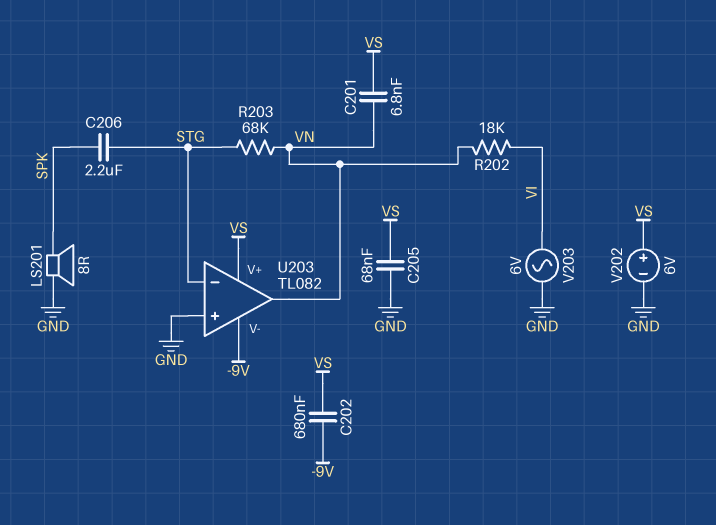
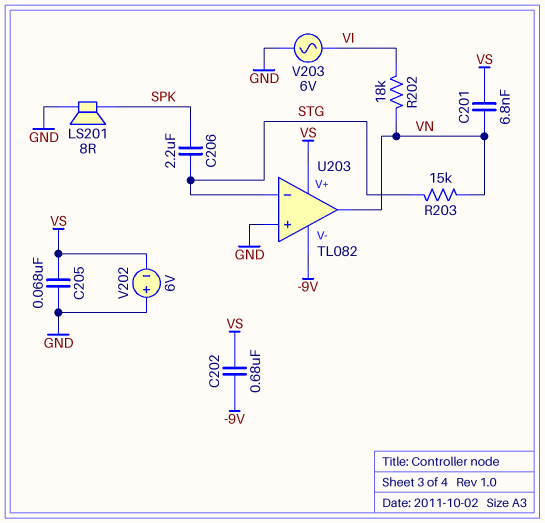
R203: 68k (STG, VN) -> 15k (STG, VN)
V202: 6V (plus VS, minus GND) -> 6V (plus GND, minus VS)

